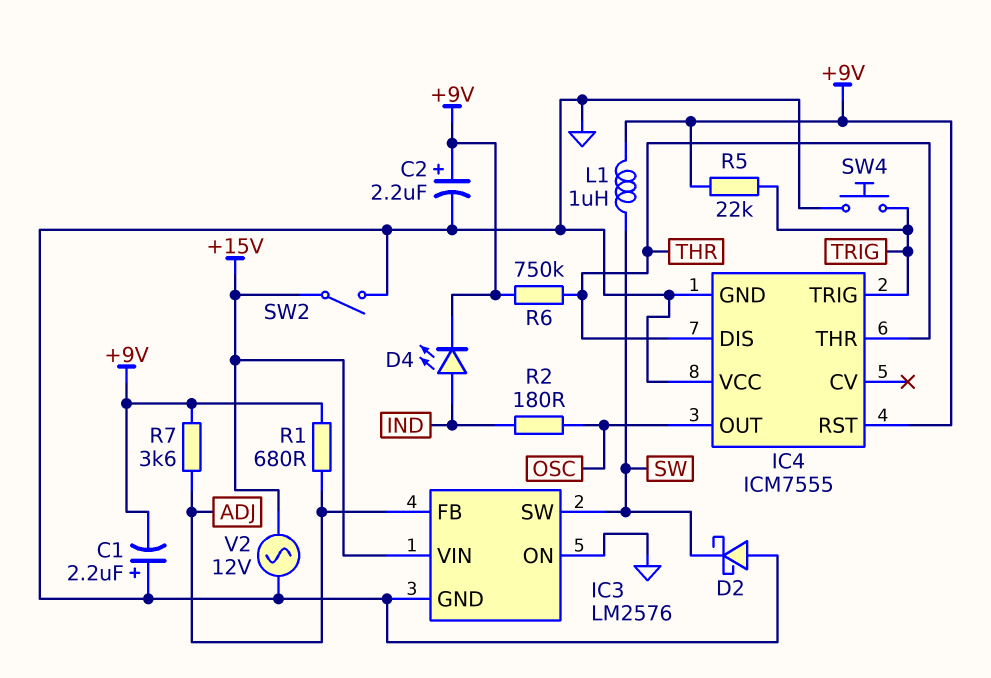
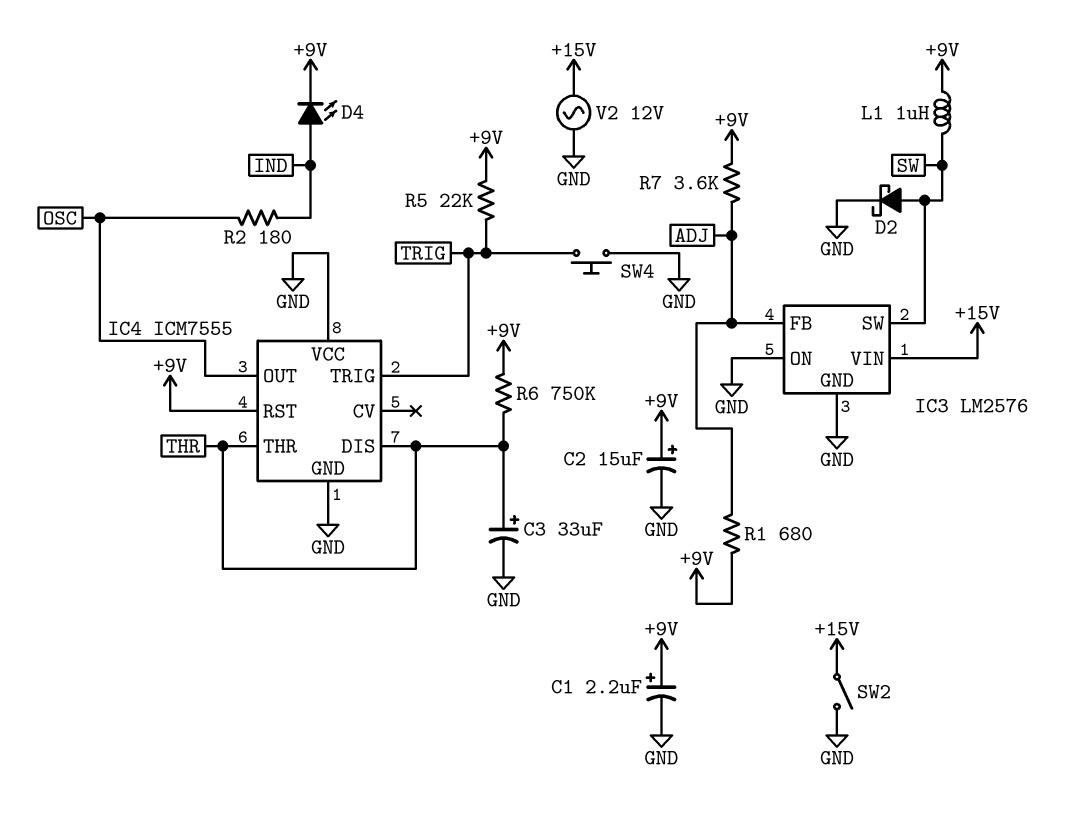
C1: 2.2uF (plus GND, minus +9V) -> 2.2uF (plus +9V, minus GND)
C2: 2.2uF (plus +9V, minus GND) -> 15uF (plus +9V, minus GND)
C3: none -> 33uF (plus THR, minus GND)
D2: schottky (A GND, K SW) -> schottky (A SW, K GND)

